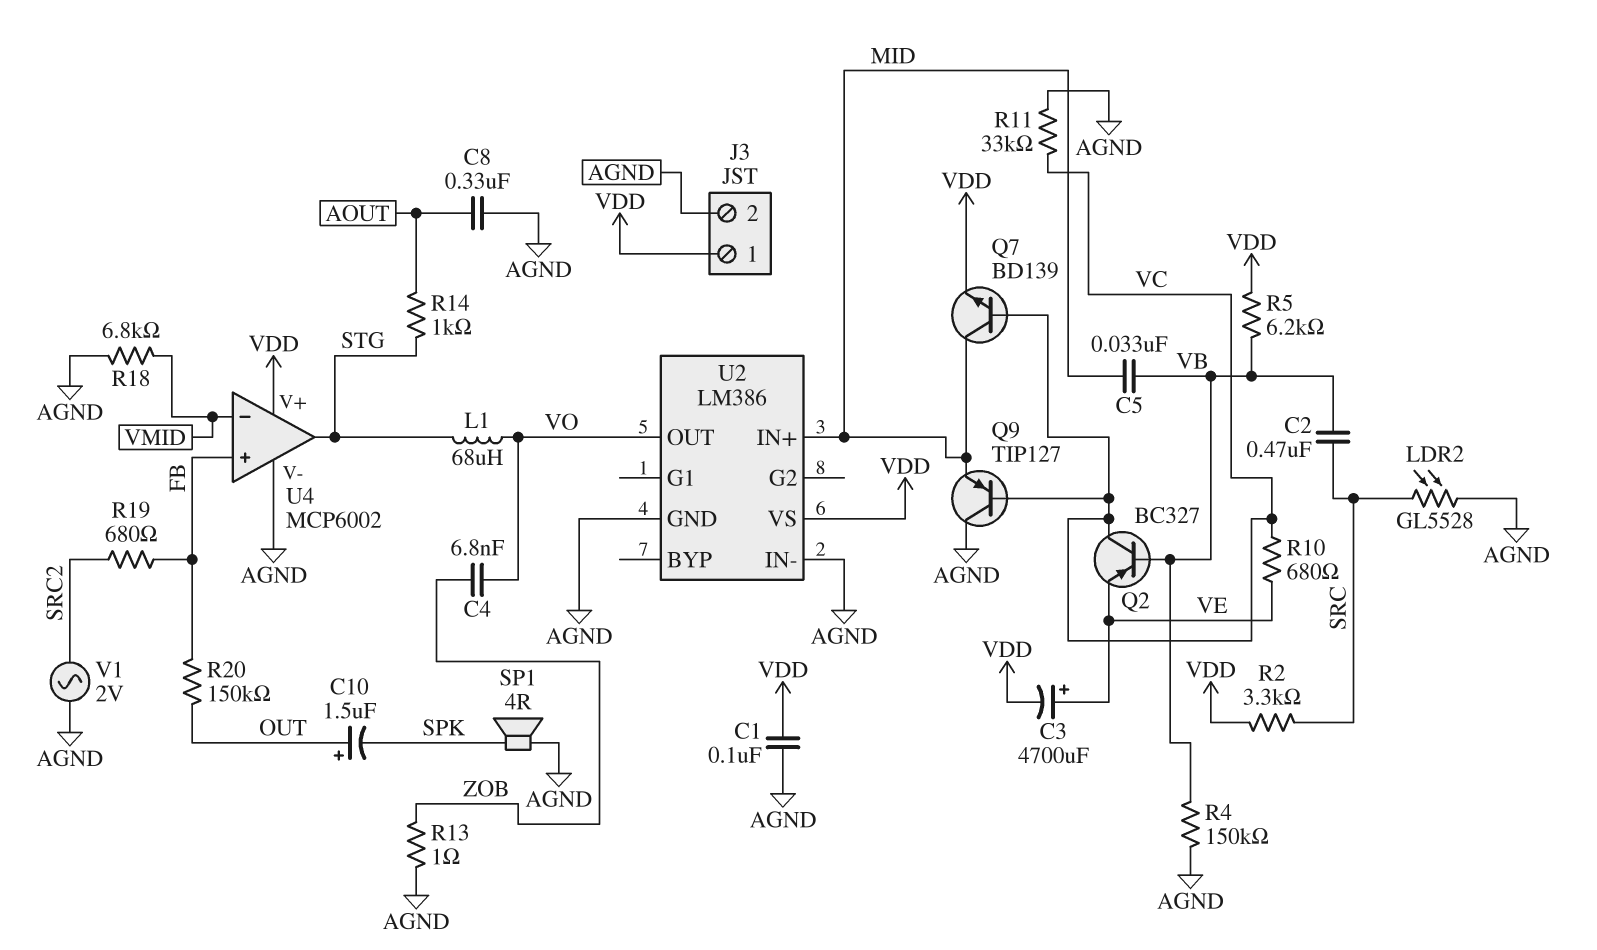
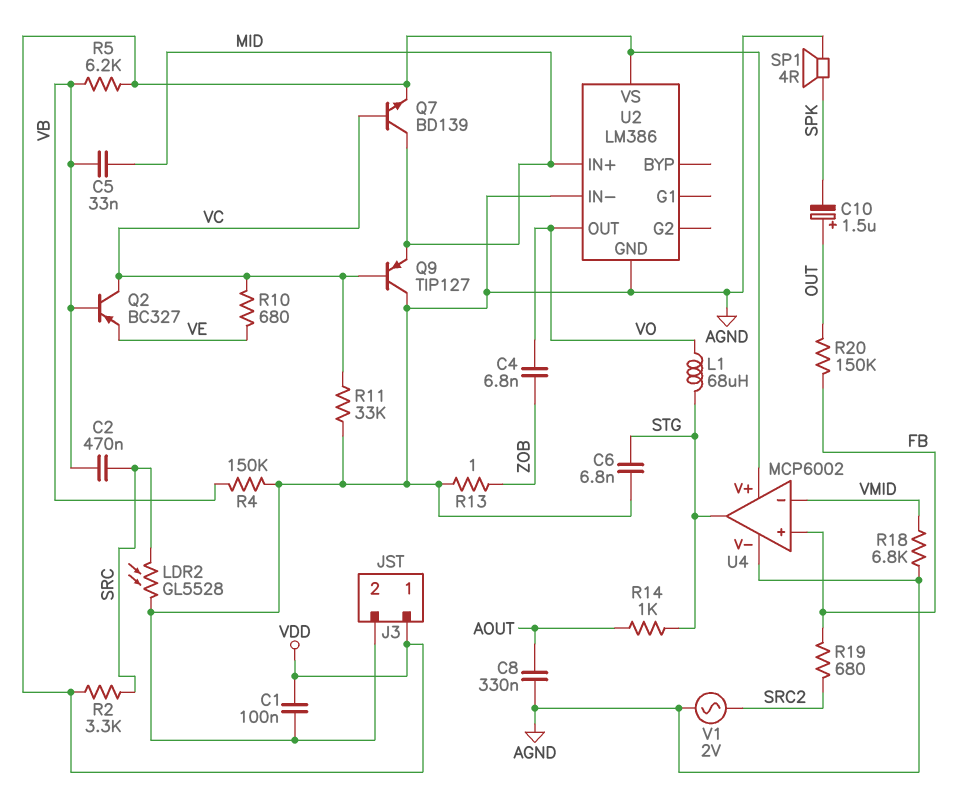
C3: 4700uF (plus VE, minus VDD) -> none
C6: none -> 6.8nF (AGND, STG)

